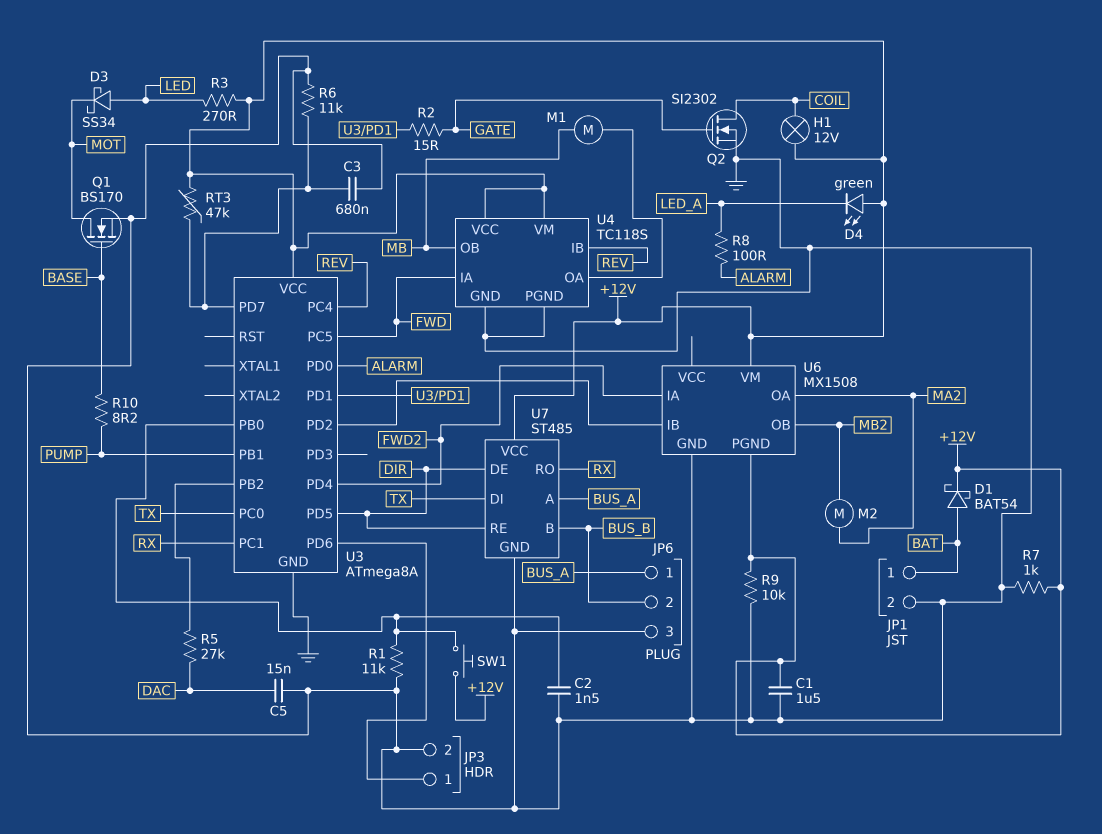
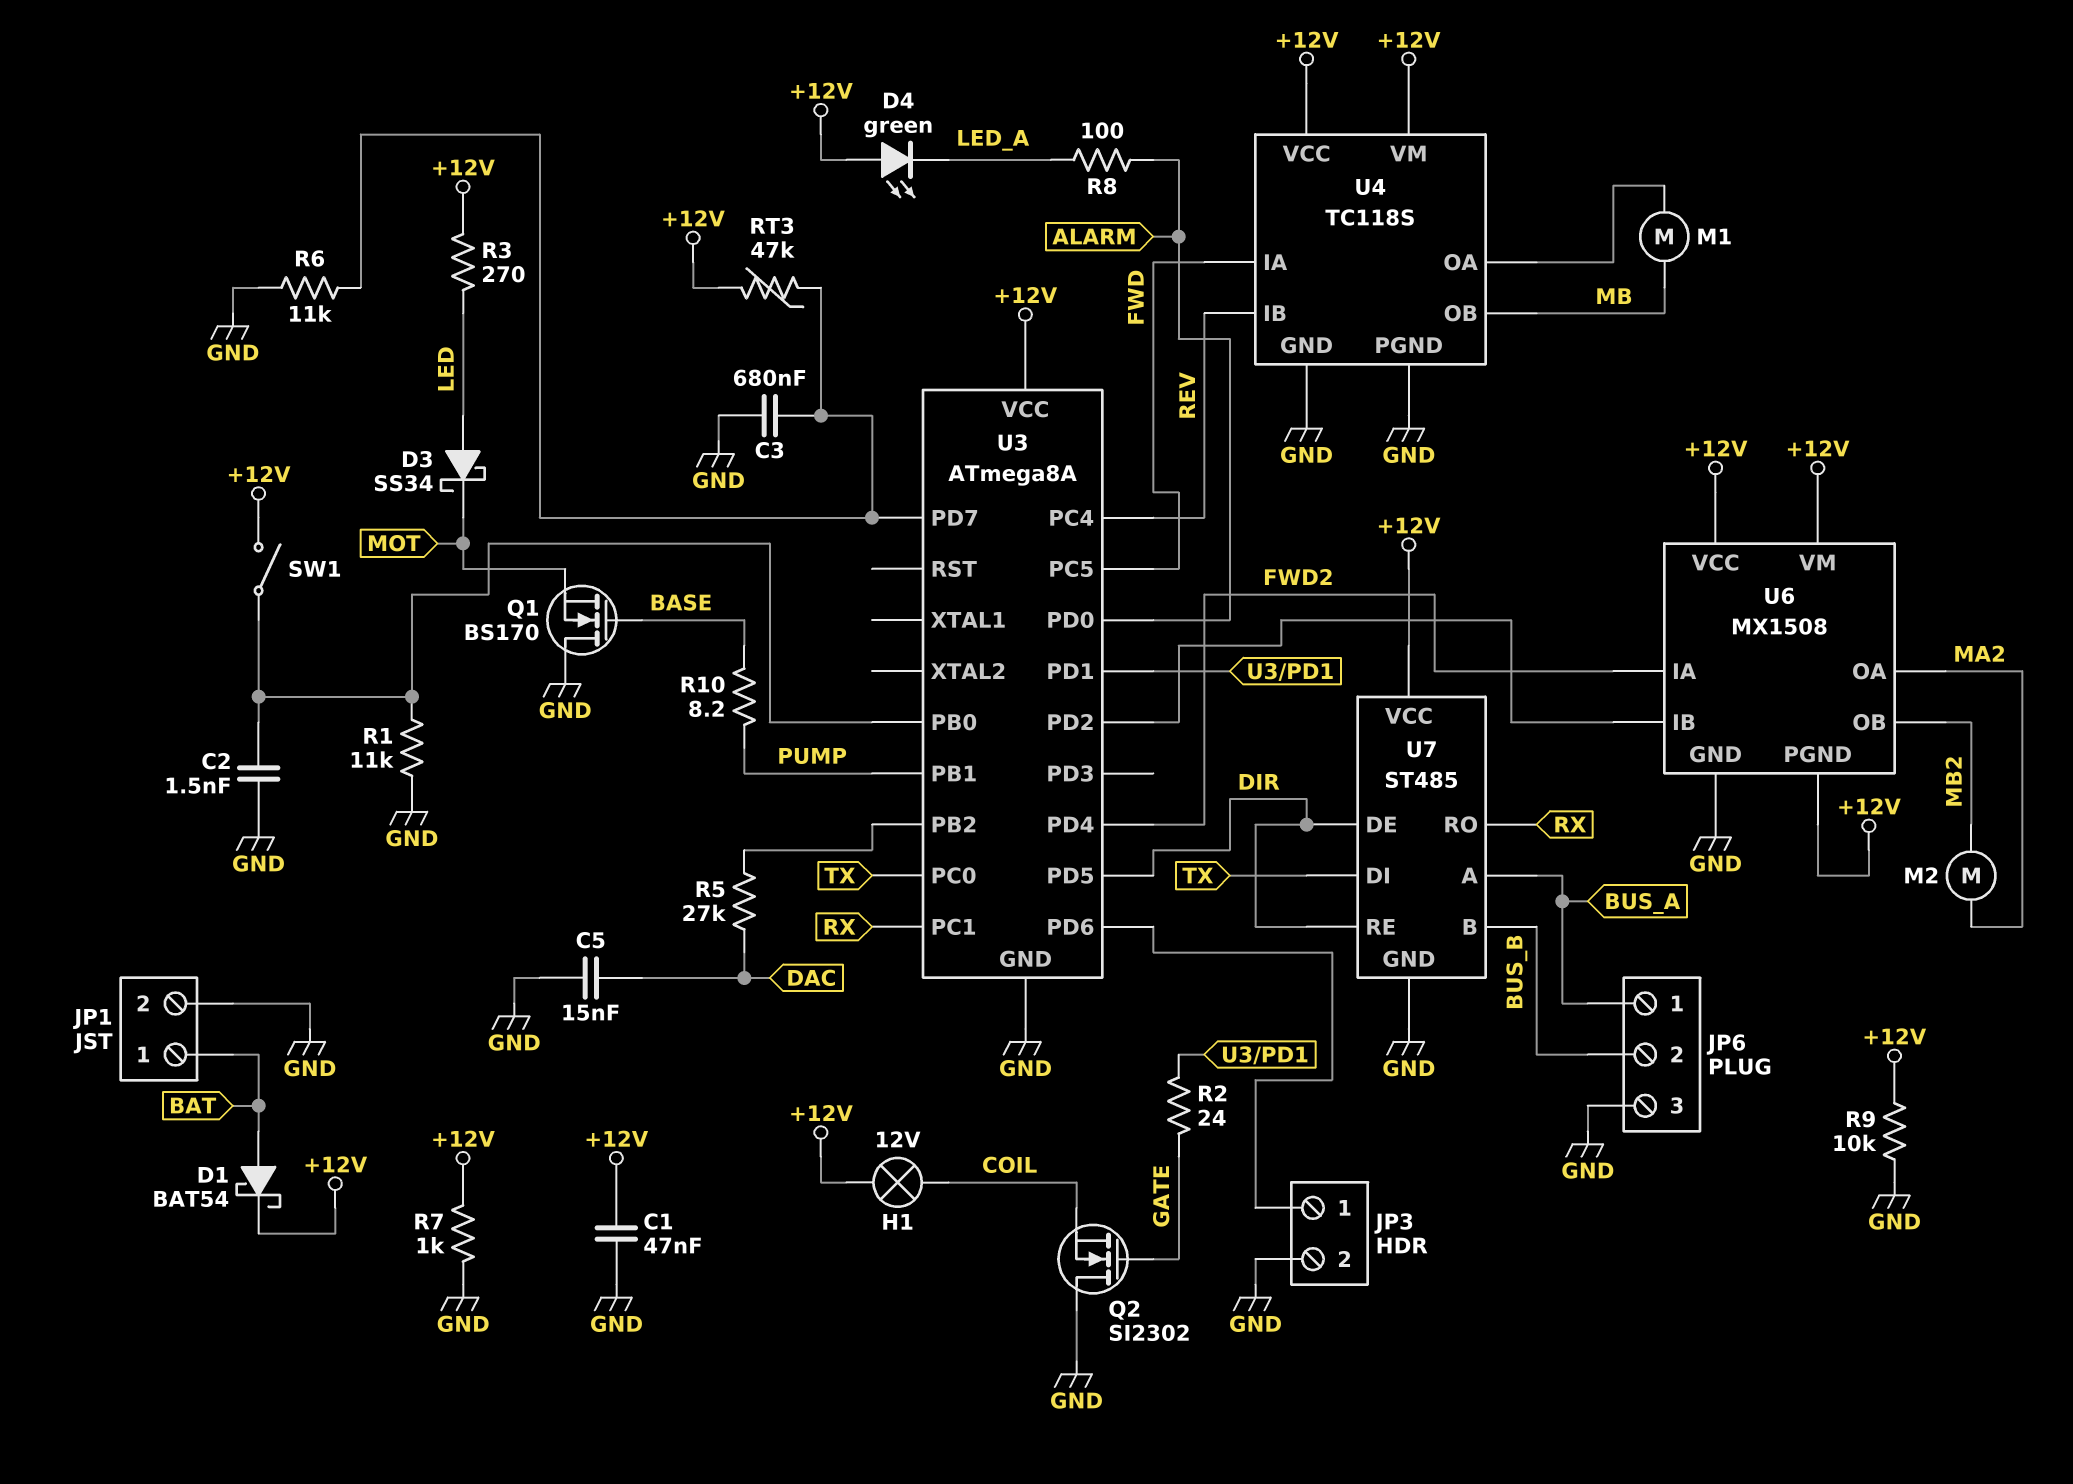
C1: 1.5uF (+12V, GND) -> 47nF (+12V, GND)
Q1: NMOS BS170 (G BASE, D MOT, S GND) -> NMOS BS170 (G BASE, D GND, S MOT)
Q2: NMOS SI2302 (G GATE, D COIL, S GND) -> NMOS SI2302 (G GATE, D GND, S COIL)
R2: 15 (GATE, U3/PD1) -> 24 (GATE, U3/PD1)
SW1: button (+12V, U3/PB0) -> switch (+12V, U3/PB0)
U6 pin VCC: none -> +12V

